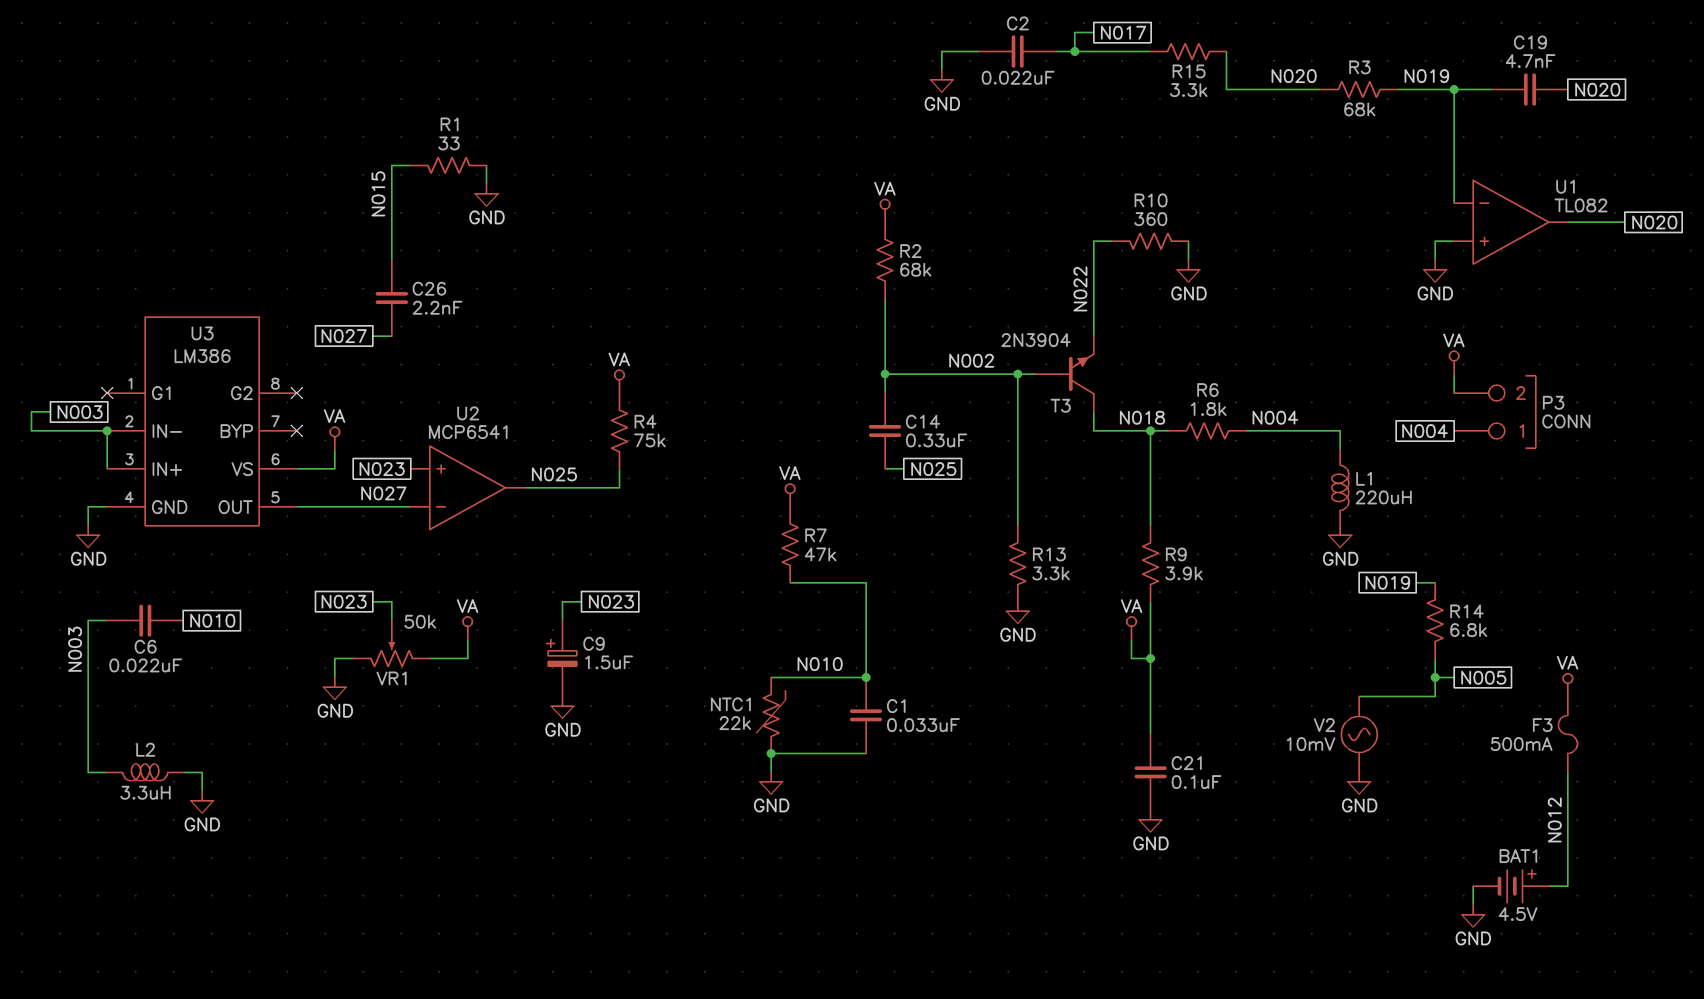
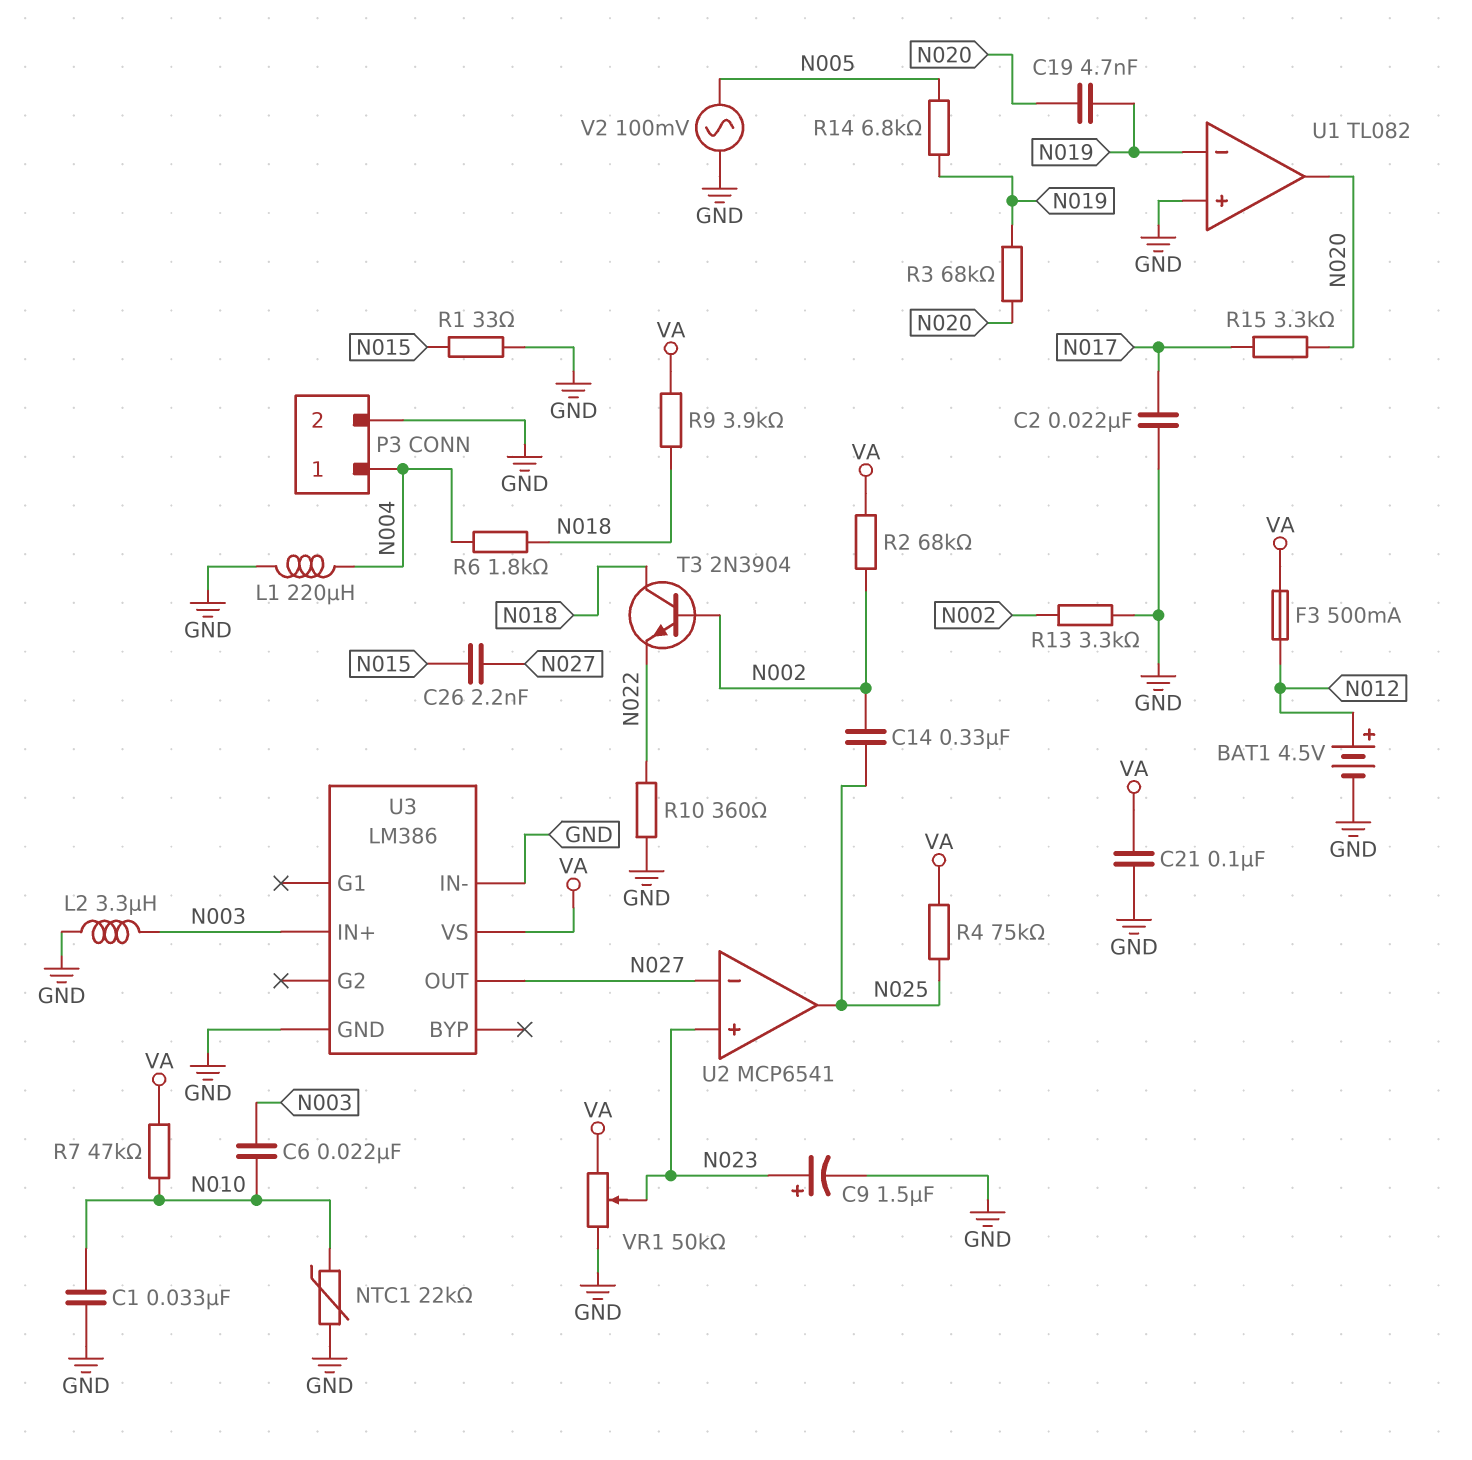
P3 pin 2: VA -> GND
U3 pin IN-: N003 -> GND
V2: AC 10mV (GND, N005) -> AC 100mV (GND, N005)

